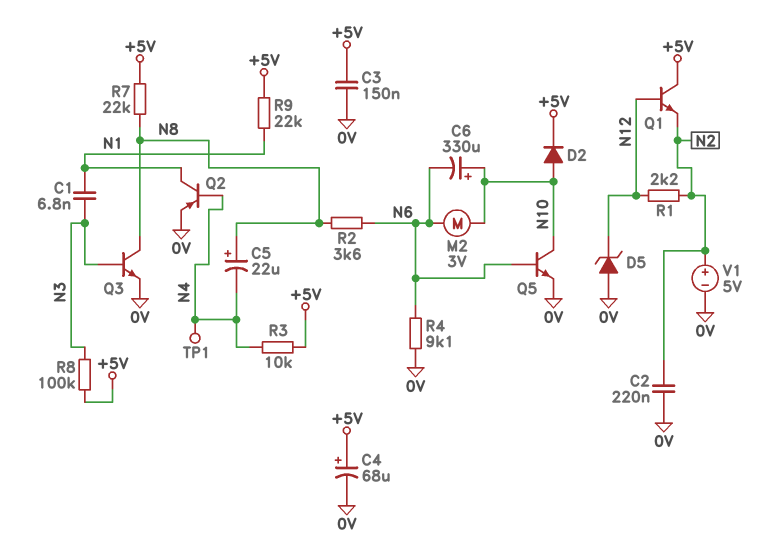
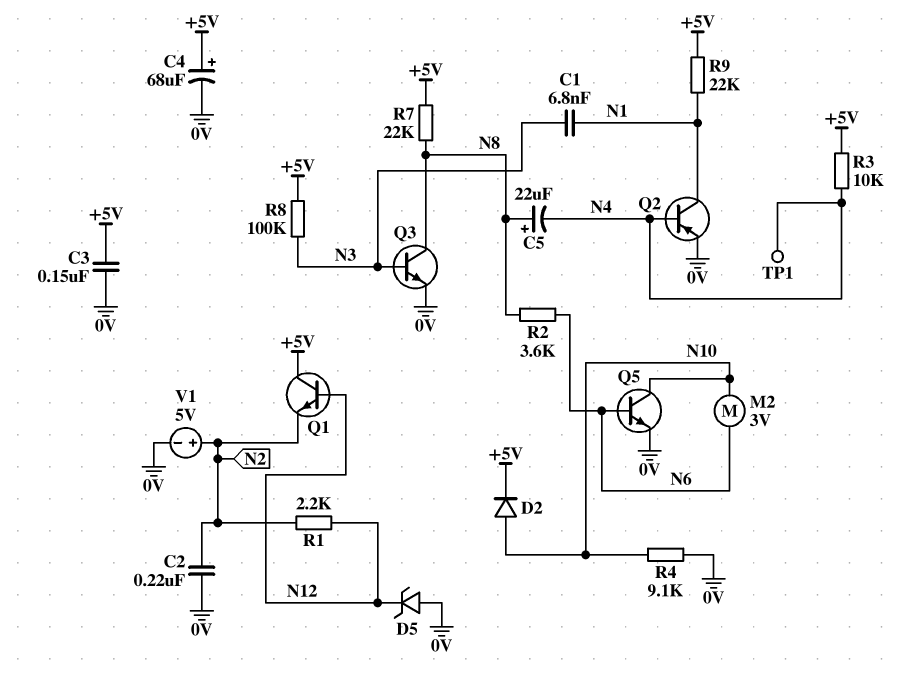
C6: 330uF (plus N10, minus N6) -> none
R4: 9.1k (0V, N6) -> 9.1k (0V, N10)

